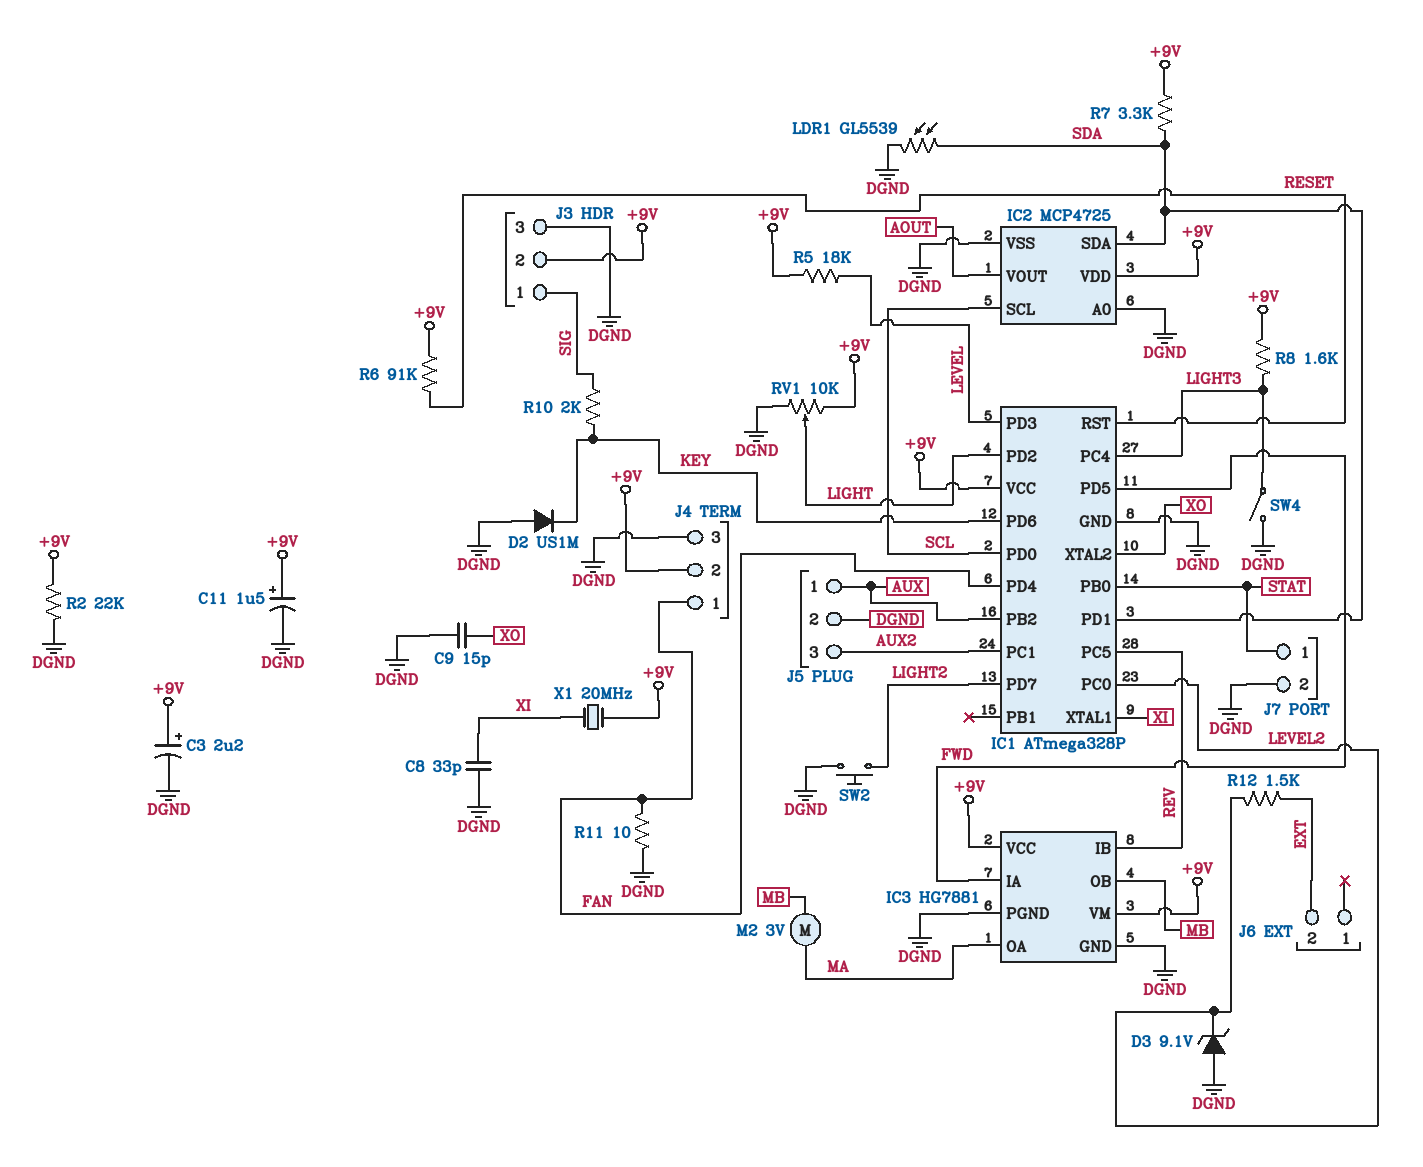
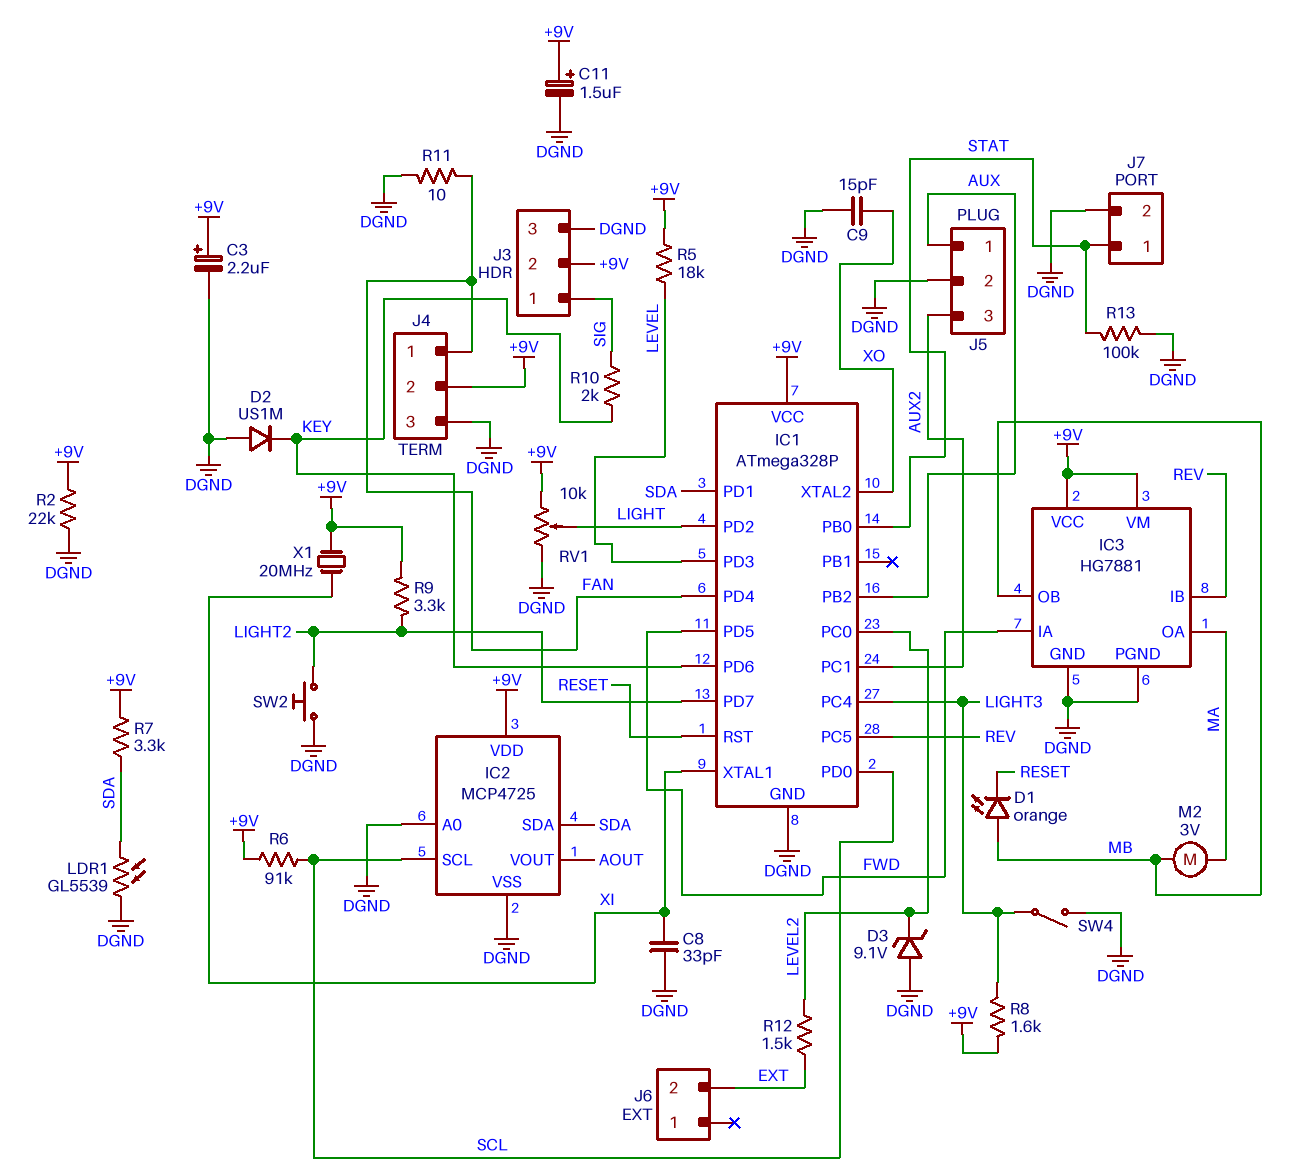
D1: none -> LED orange (A MB, K RESET)
R6: 91k (+9V, RESET) -> 91k (+9V, SCL)
R9: none -> 3.3k (+9V, LIGHT2)
R13: none -> 100k (DGND, STAT)

